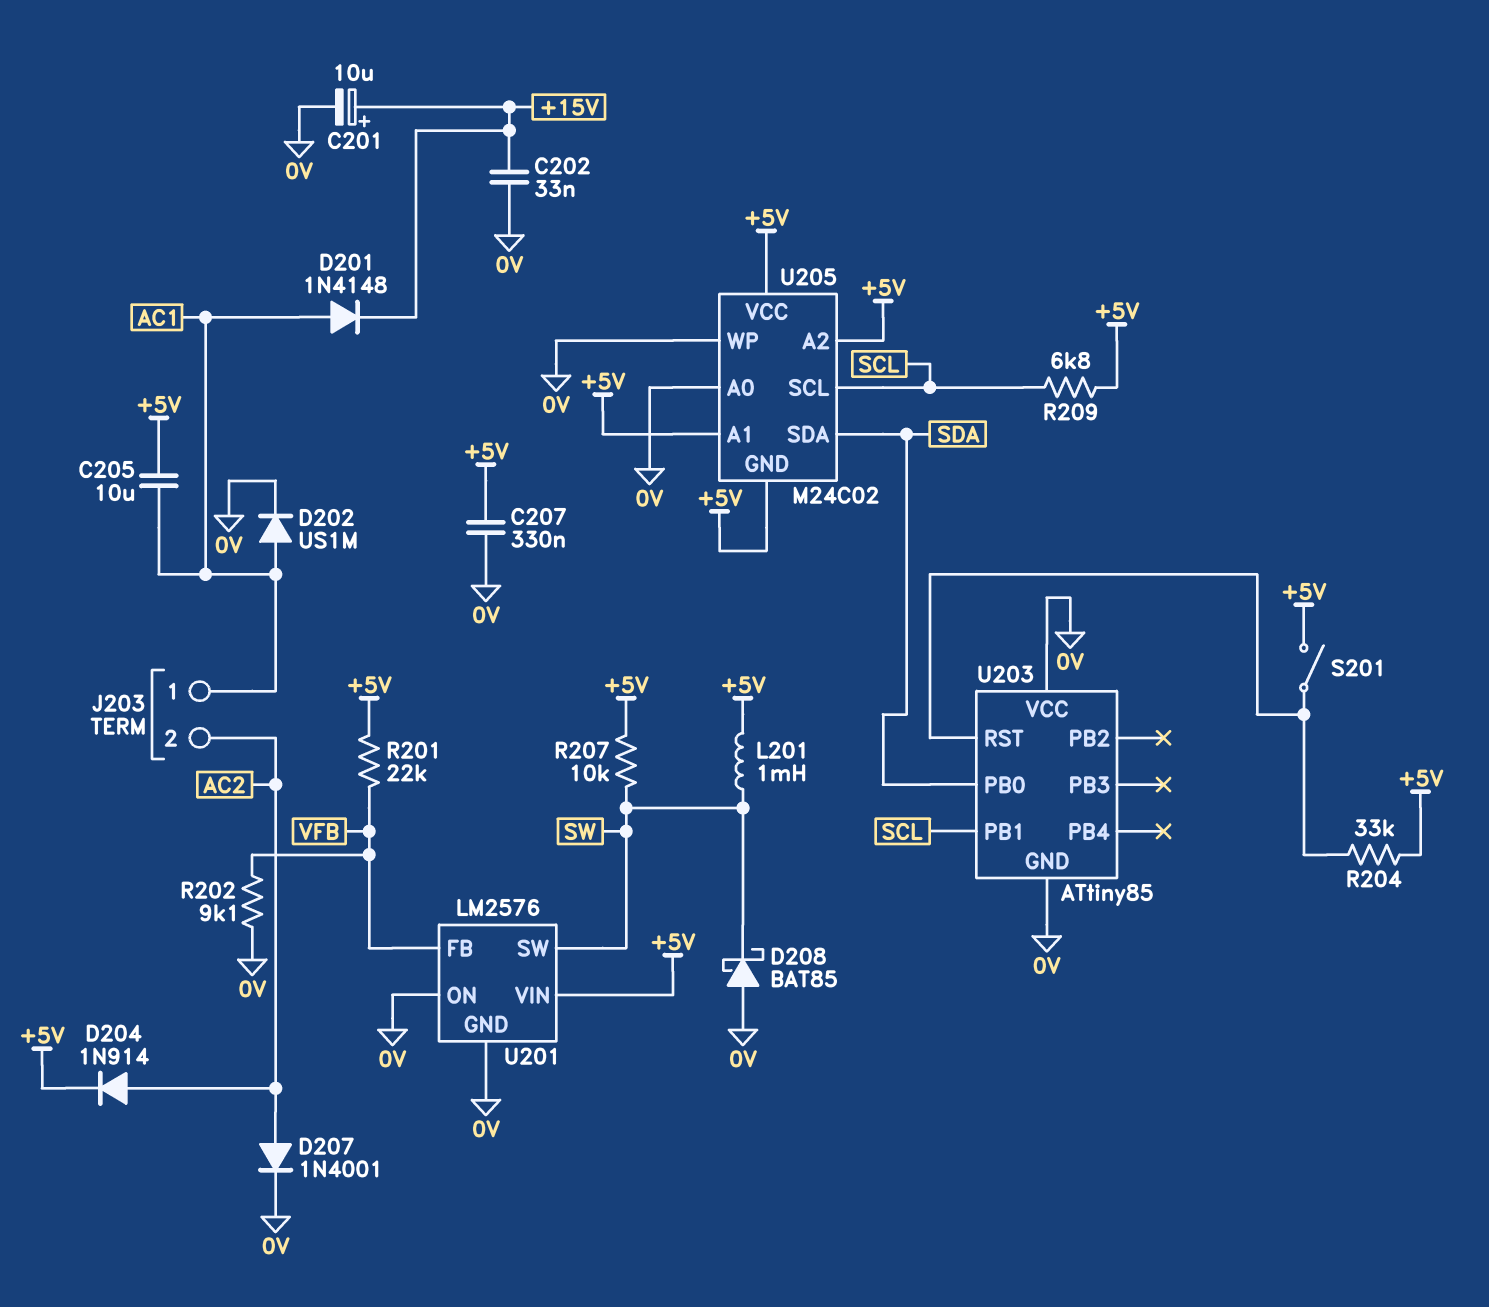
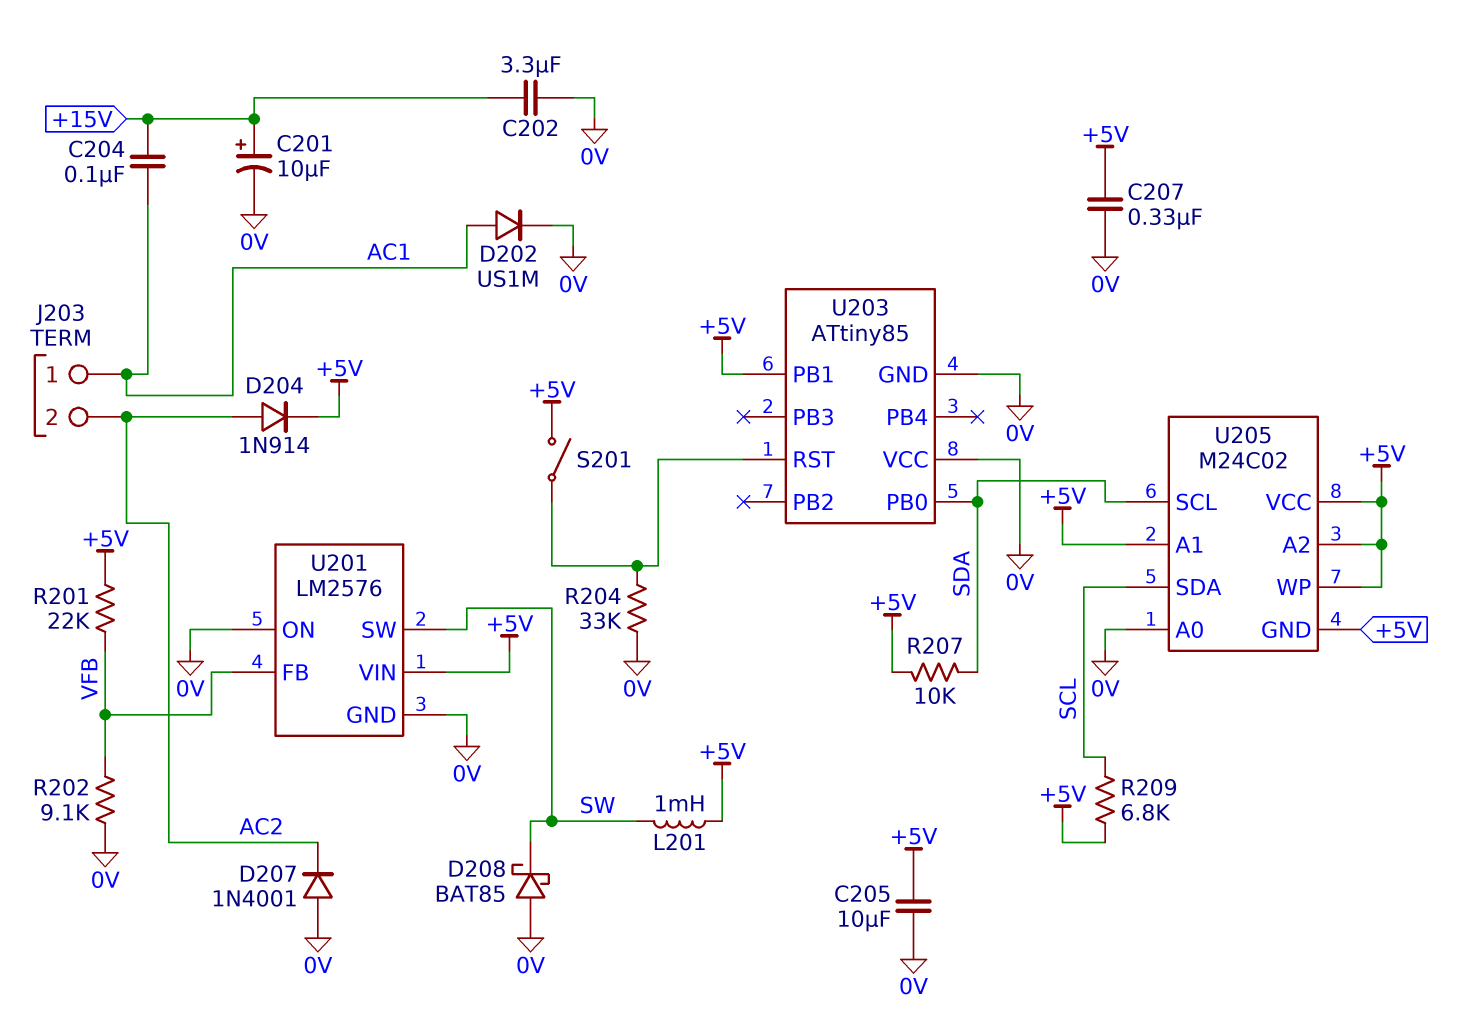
C202: 33nF (+15V, 0V) -> 3.3uF (+15V, 0V)
C204: none -> 100nF (+15V, AC1)
C205: 10uF (+5V, AC1) -> 10uF (+5V, 0V)
D201: diode 1N4148 (A AC1, K +15V) -> none
D207: diode 1N4001 (A AC2, K 0V) -> diode 1N4001 (A 0V, K AC2)
R204: 33k (+5V, U203/RST) -> 33k (0V, U203/RST)
R207: 10k (+5V, SW) -> 10k (+5V, SDA)
U203 pin PB1: SCL -> +5V
U205 pin SCL: SCL -> SDA
U205 pin SDA: SDA -> SCL
U205 pin WP: 0V -> +5V

